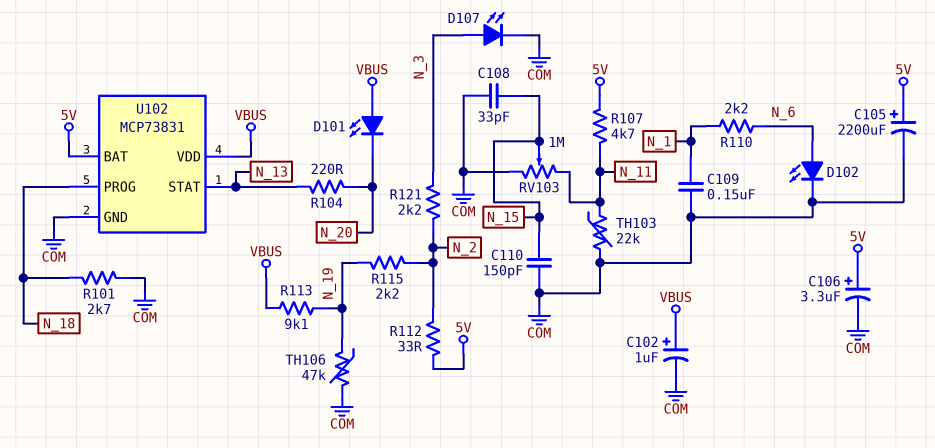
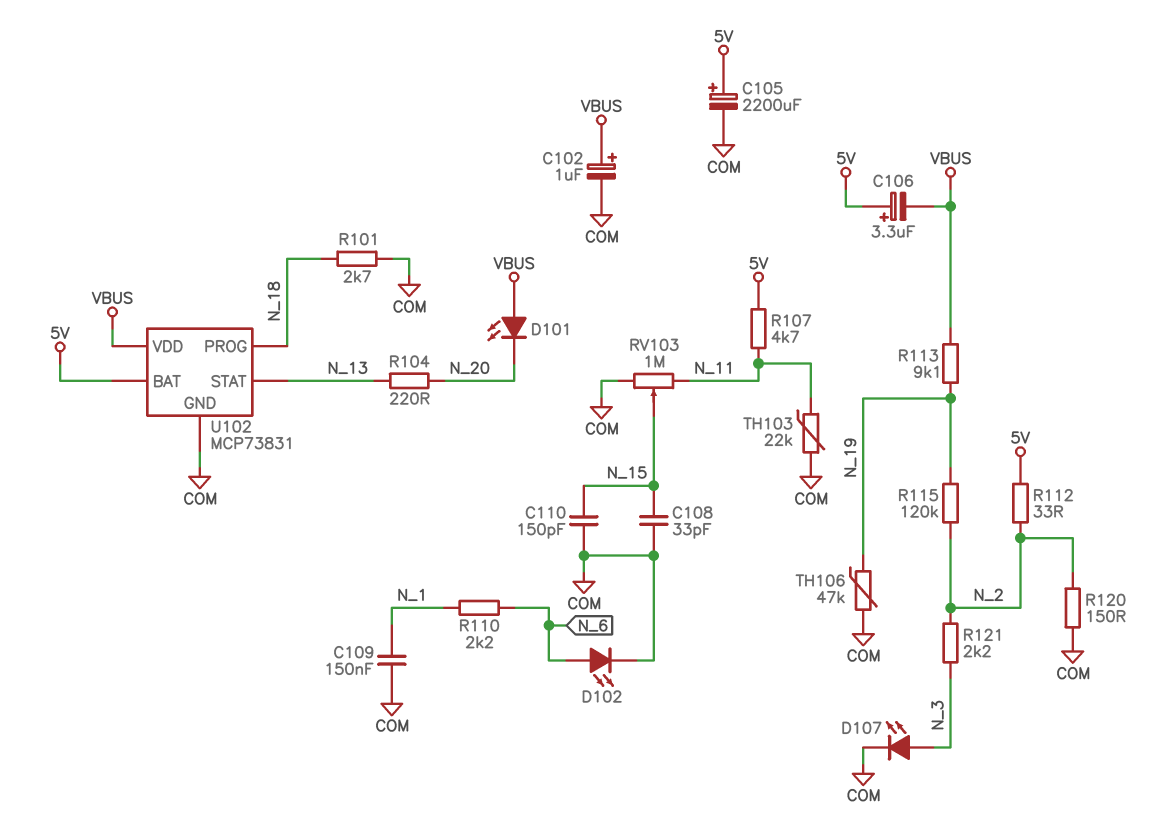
C106: 3.3uF (plus 5V, minus COM) -> 3.3uF (plus 5V, minus VBUS)
R115: 2.2k (N_2, N_19) -> 120k (N_2, N_19)
R120: none -> 150 (COM, N_2)

